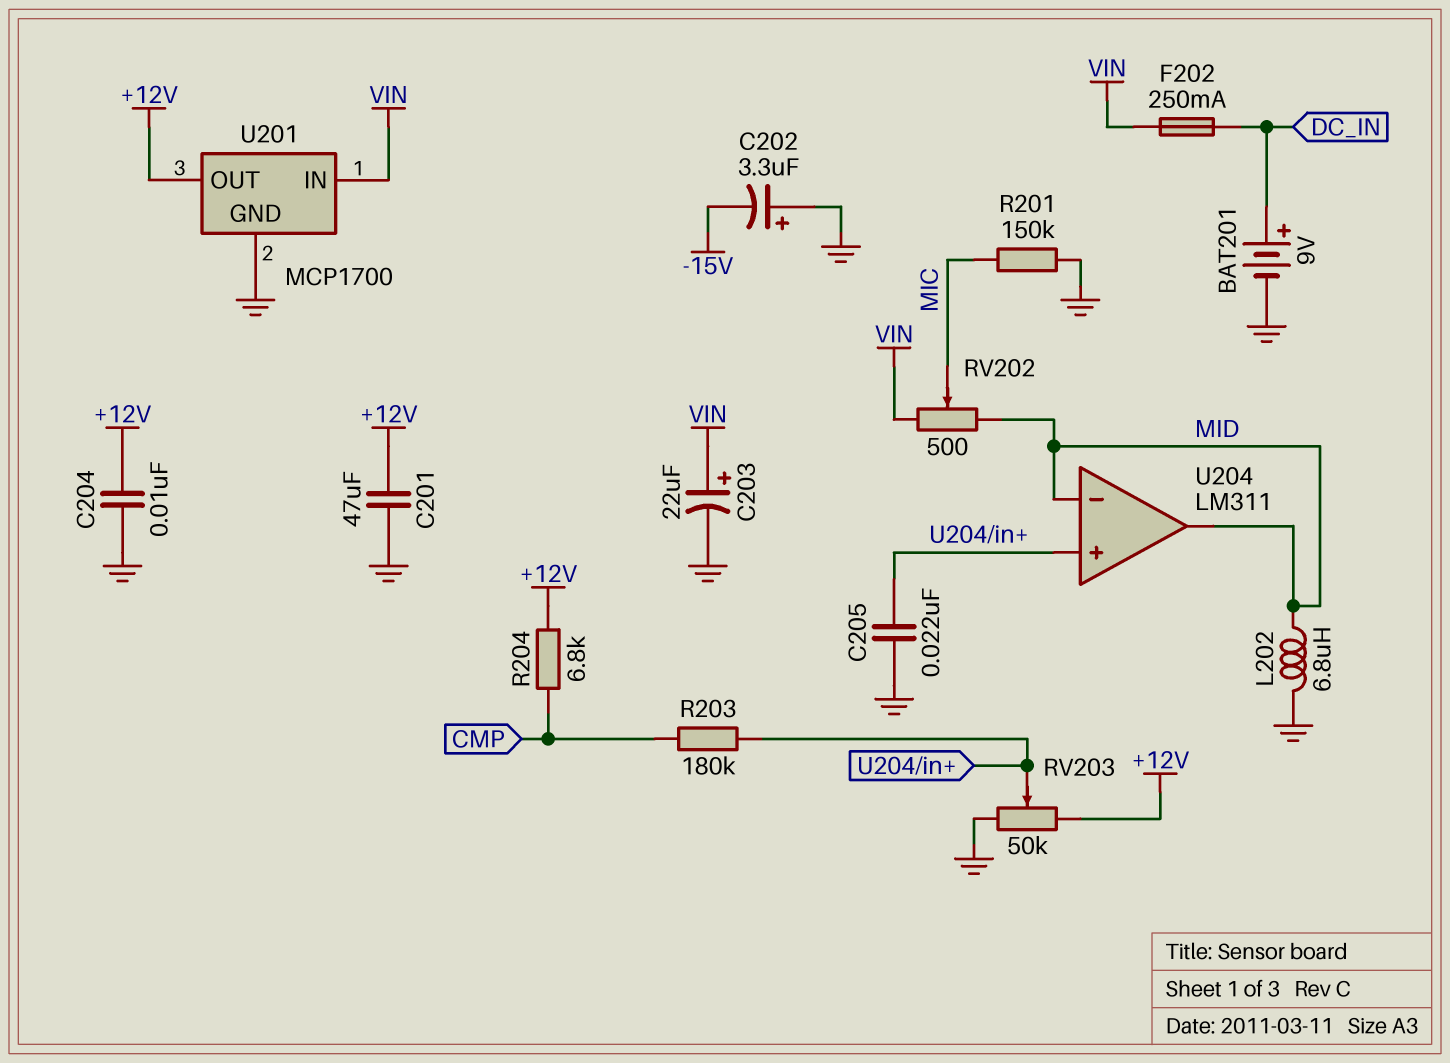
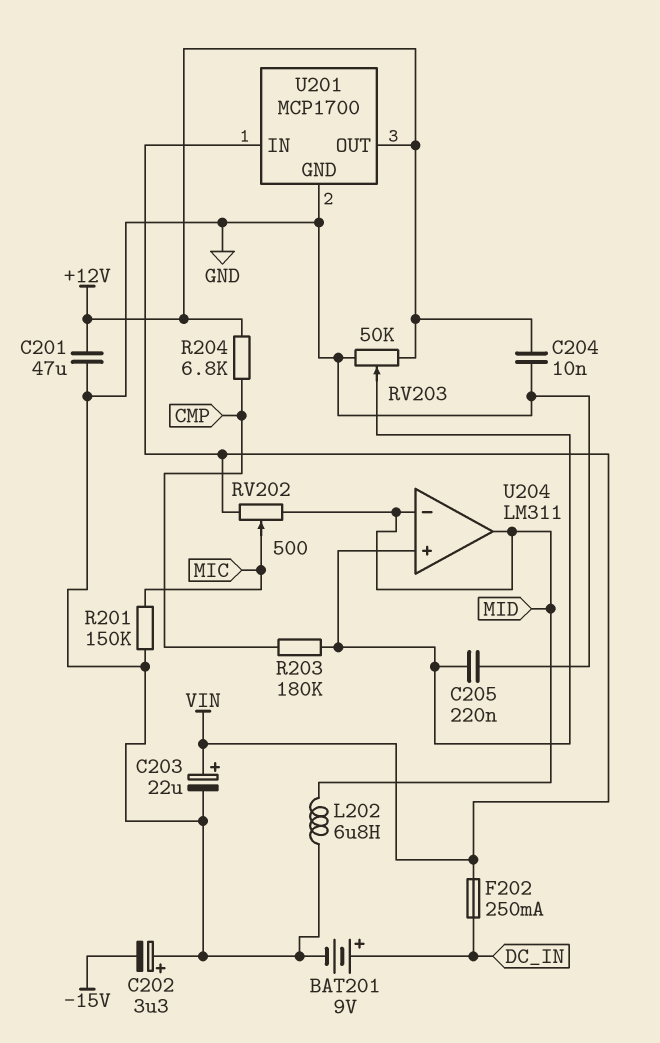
C205: 22nF (GND, U204/in+) -> 220nF (GND, U204/in+)

